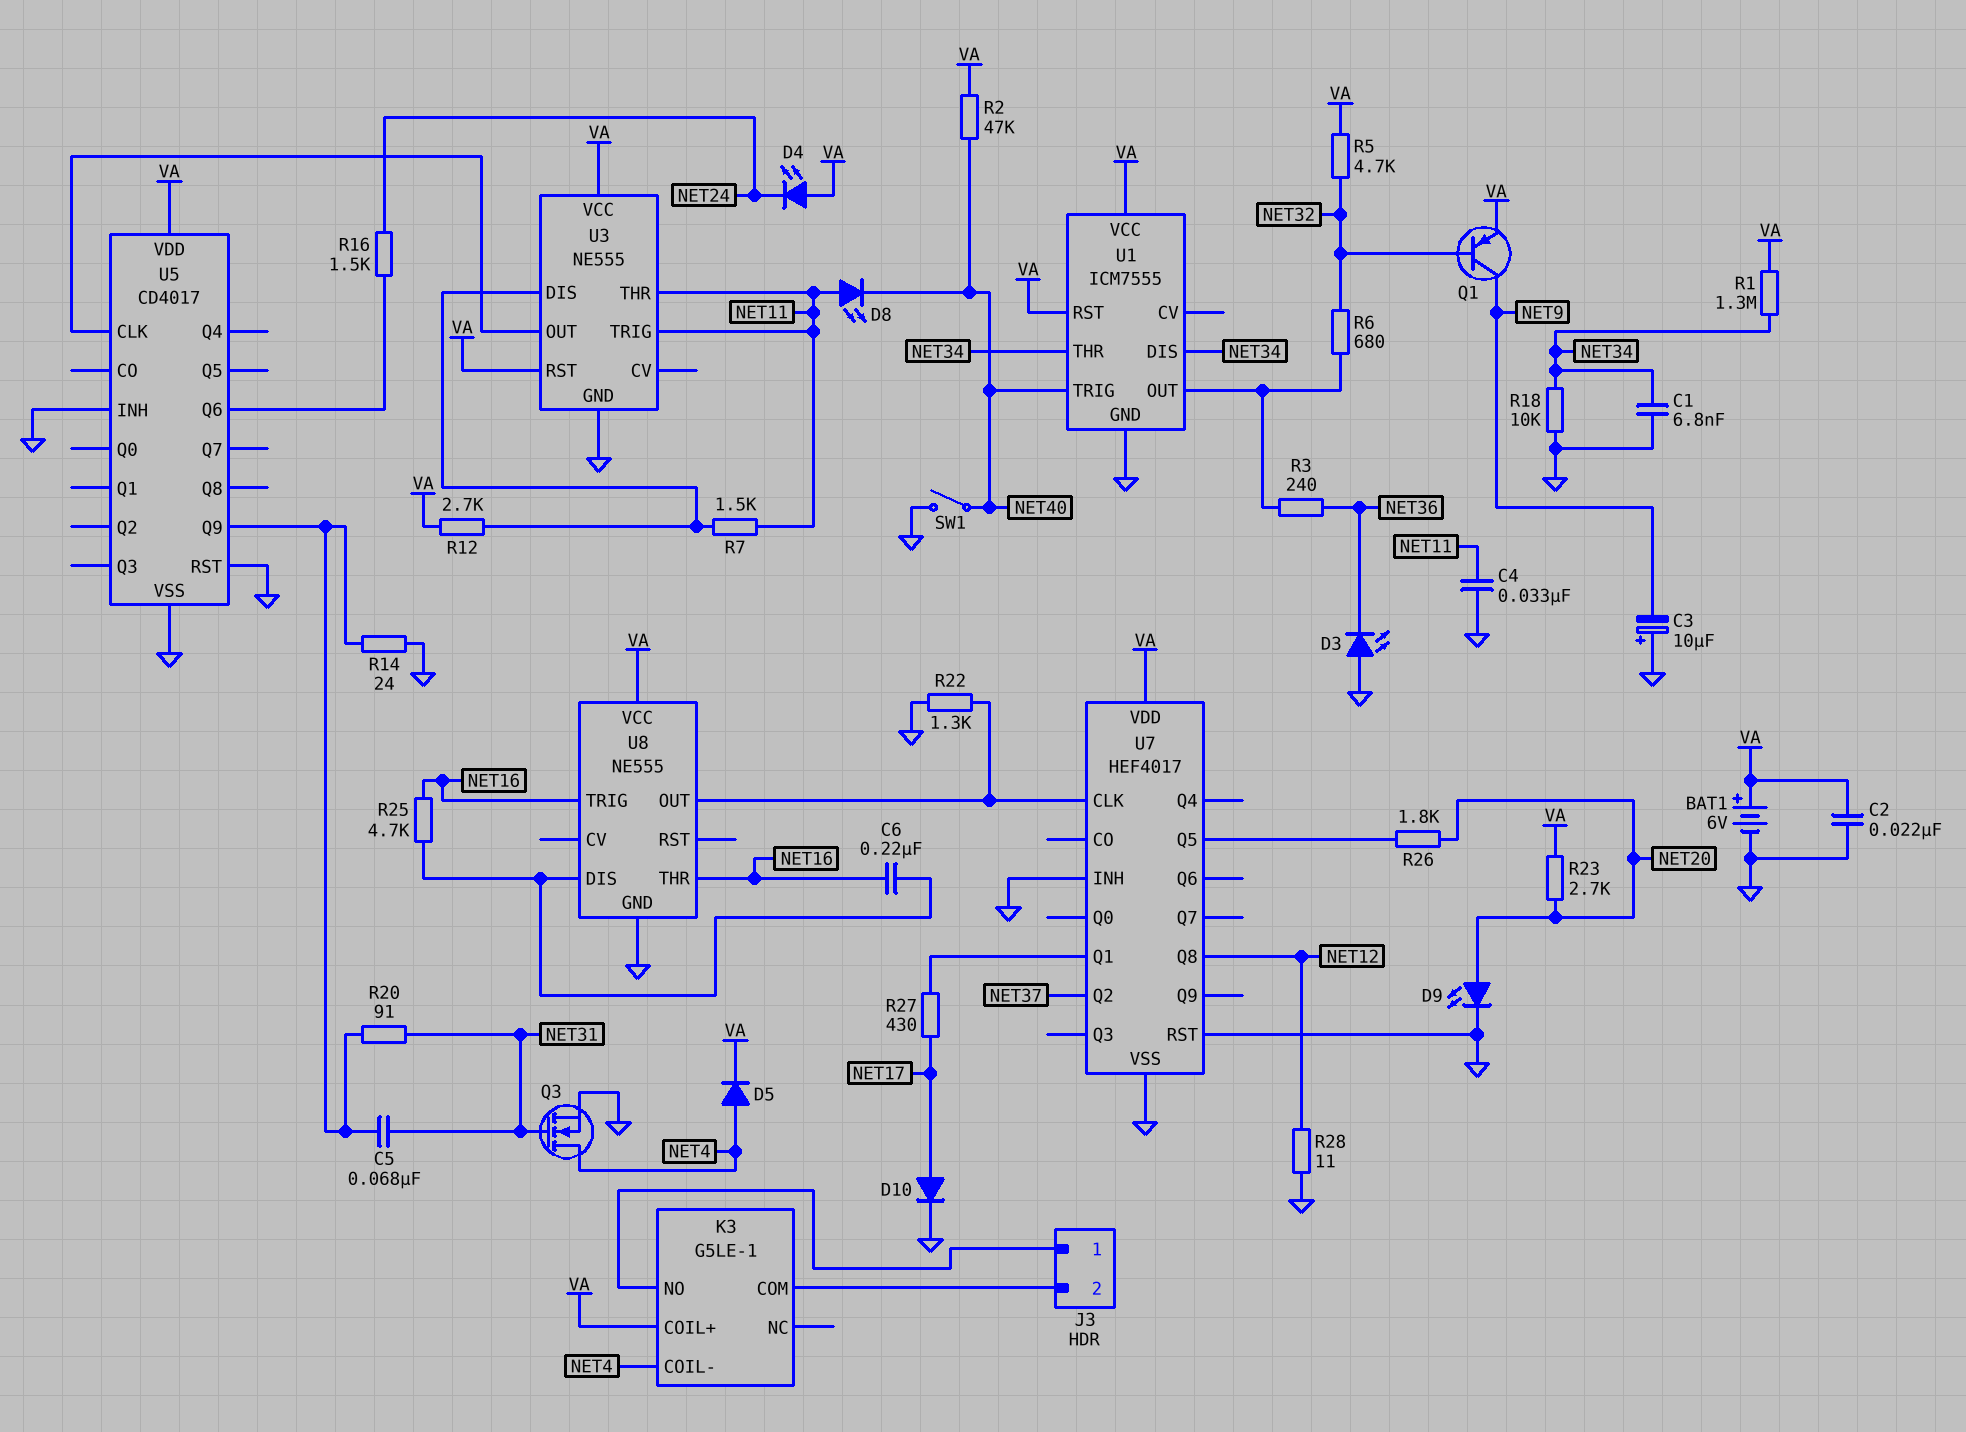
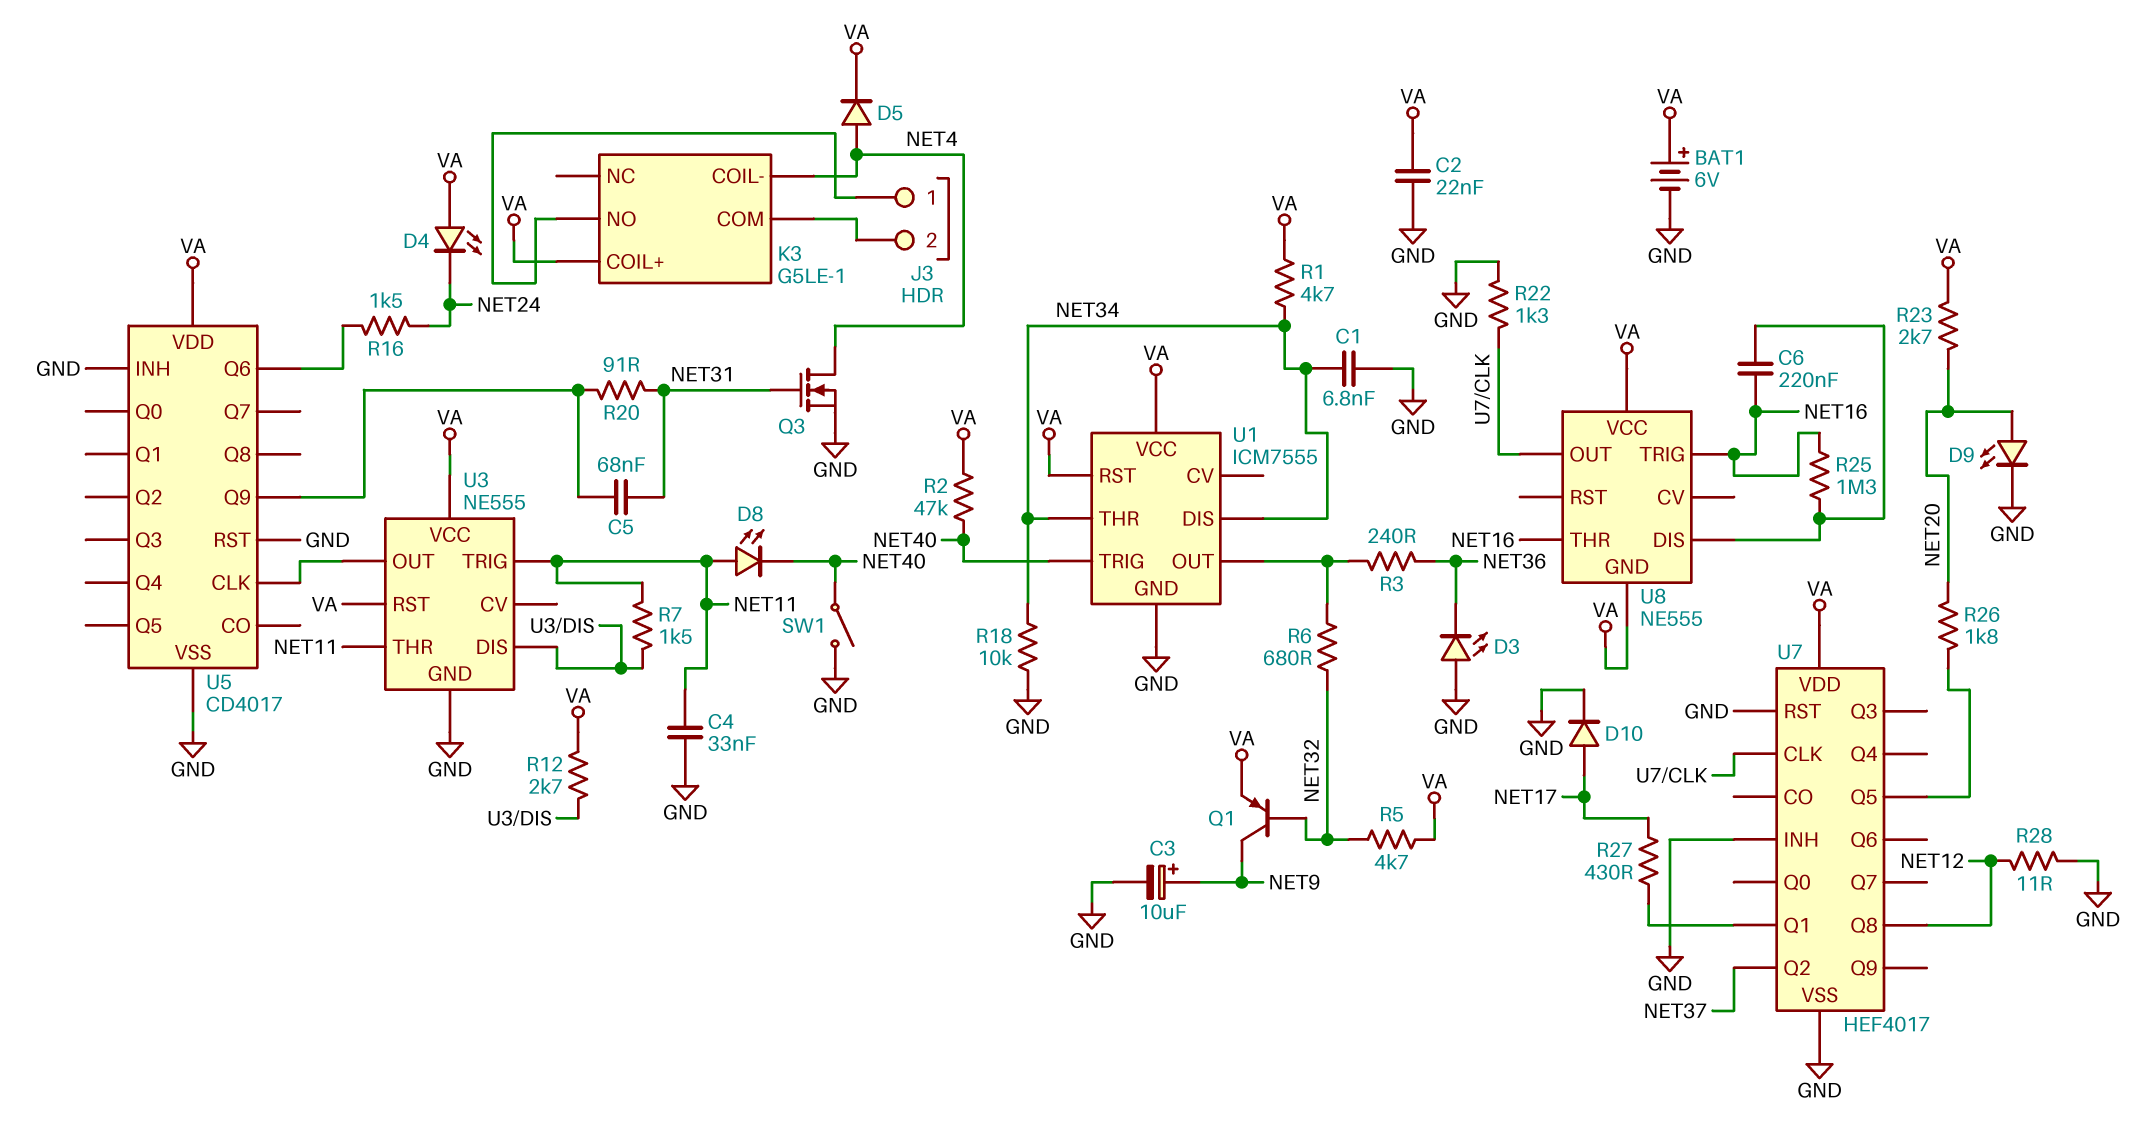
C3: 10uF (plus GND, minus NET9) -> 10uF (plus NET9, minus GND)
R1: 1.3M (NET34, VA) -> 4.7k (NET34, VA)
R14: 24 (GND, U5/Q9) -> none
R25: 4.7k (NET16, U8/DIS) -> 1.3M (NET16, U8/DIS)
U8 pin GND: GND -> VA

